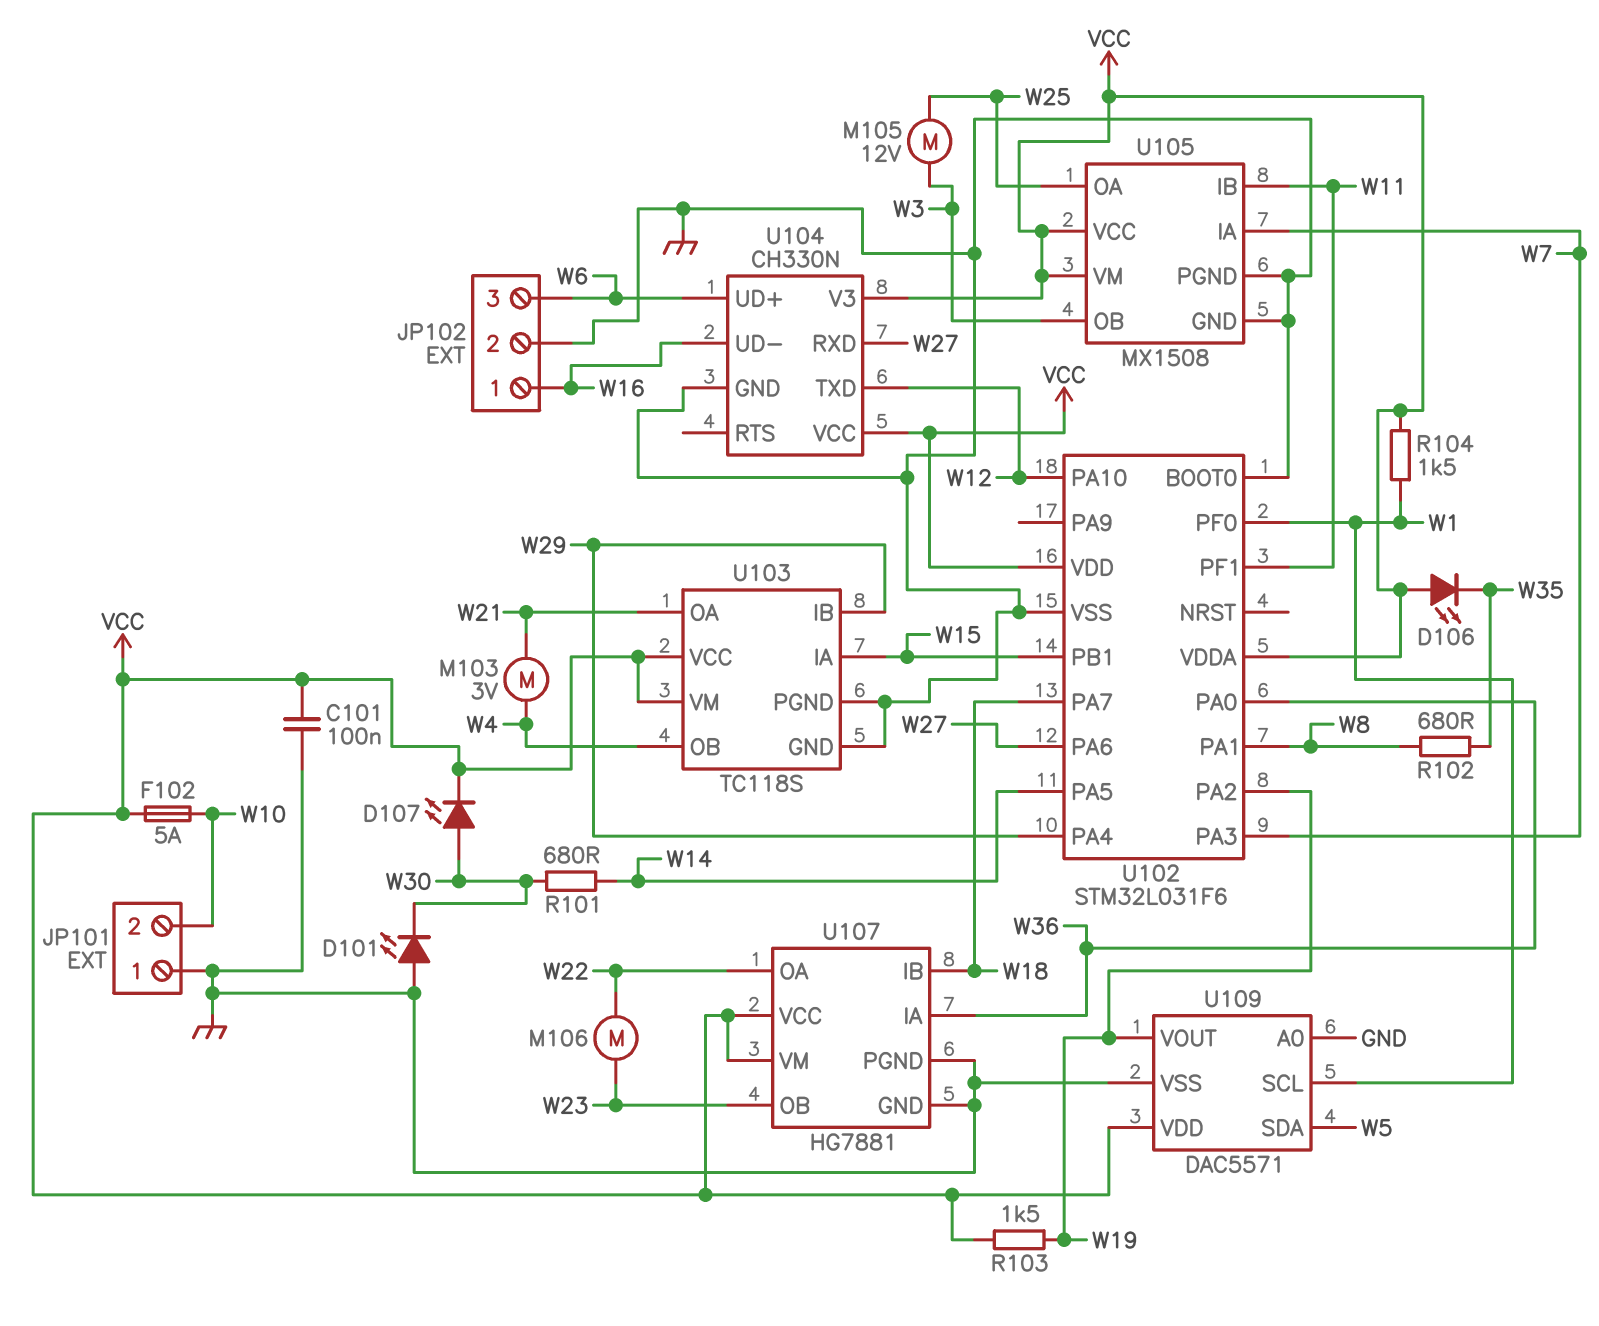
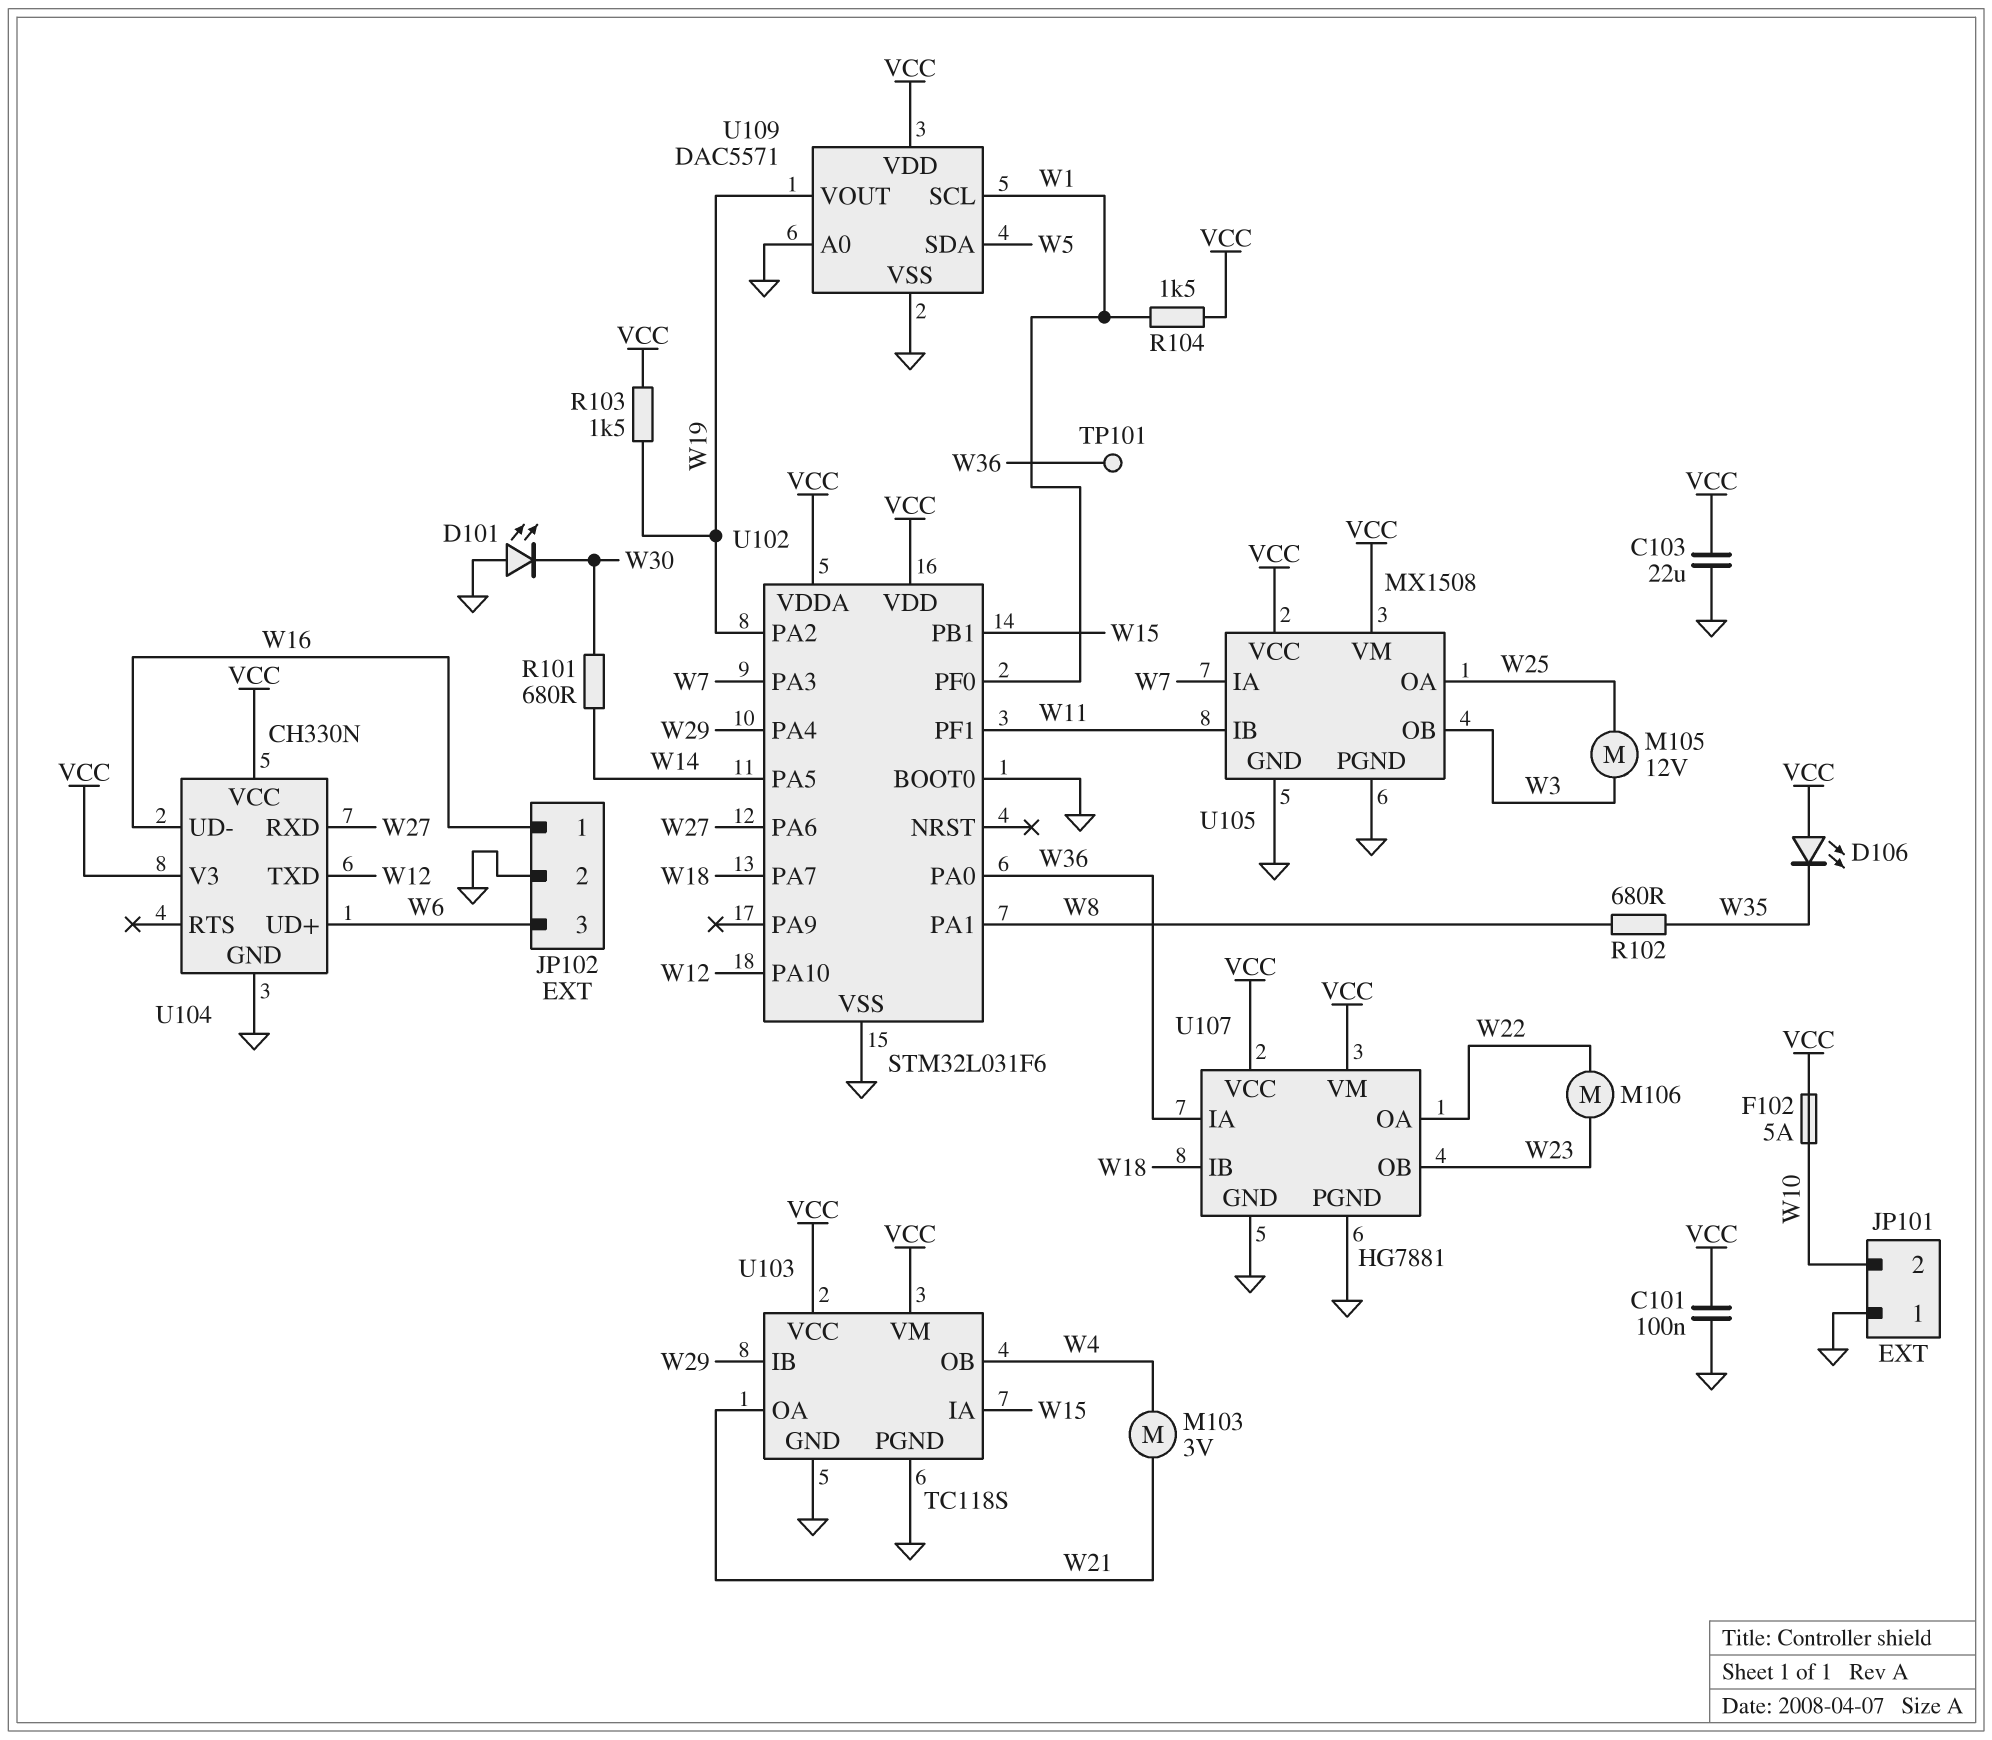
C103: none -> 22uF (GND, VCC)
D107: LED (A W30, K VCC) -> none
TP101: none -> test point (W36)

